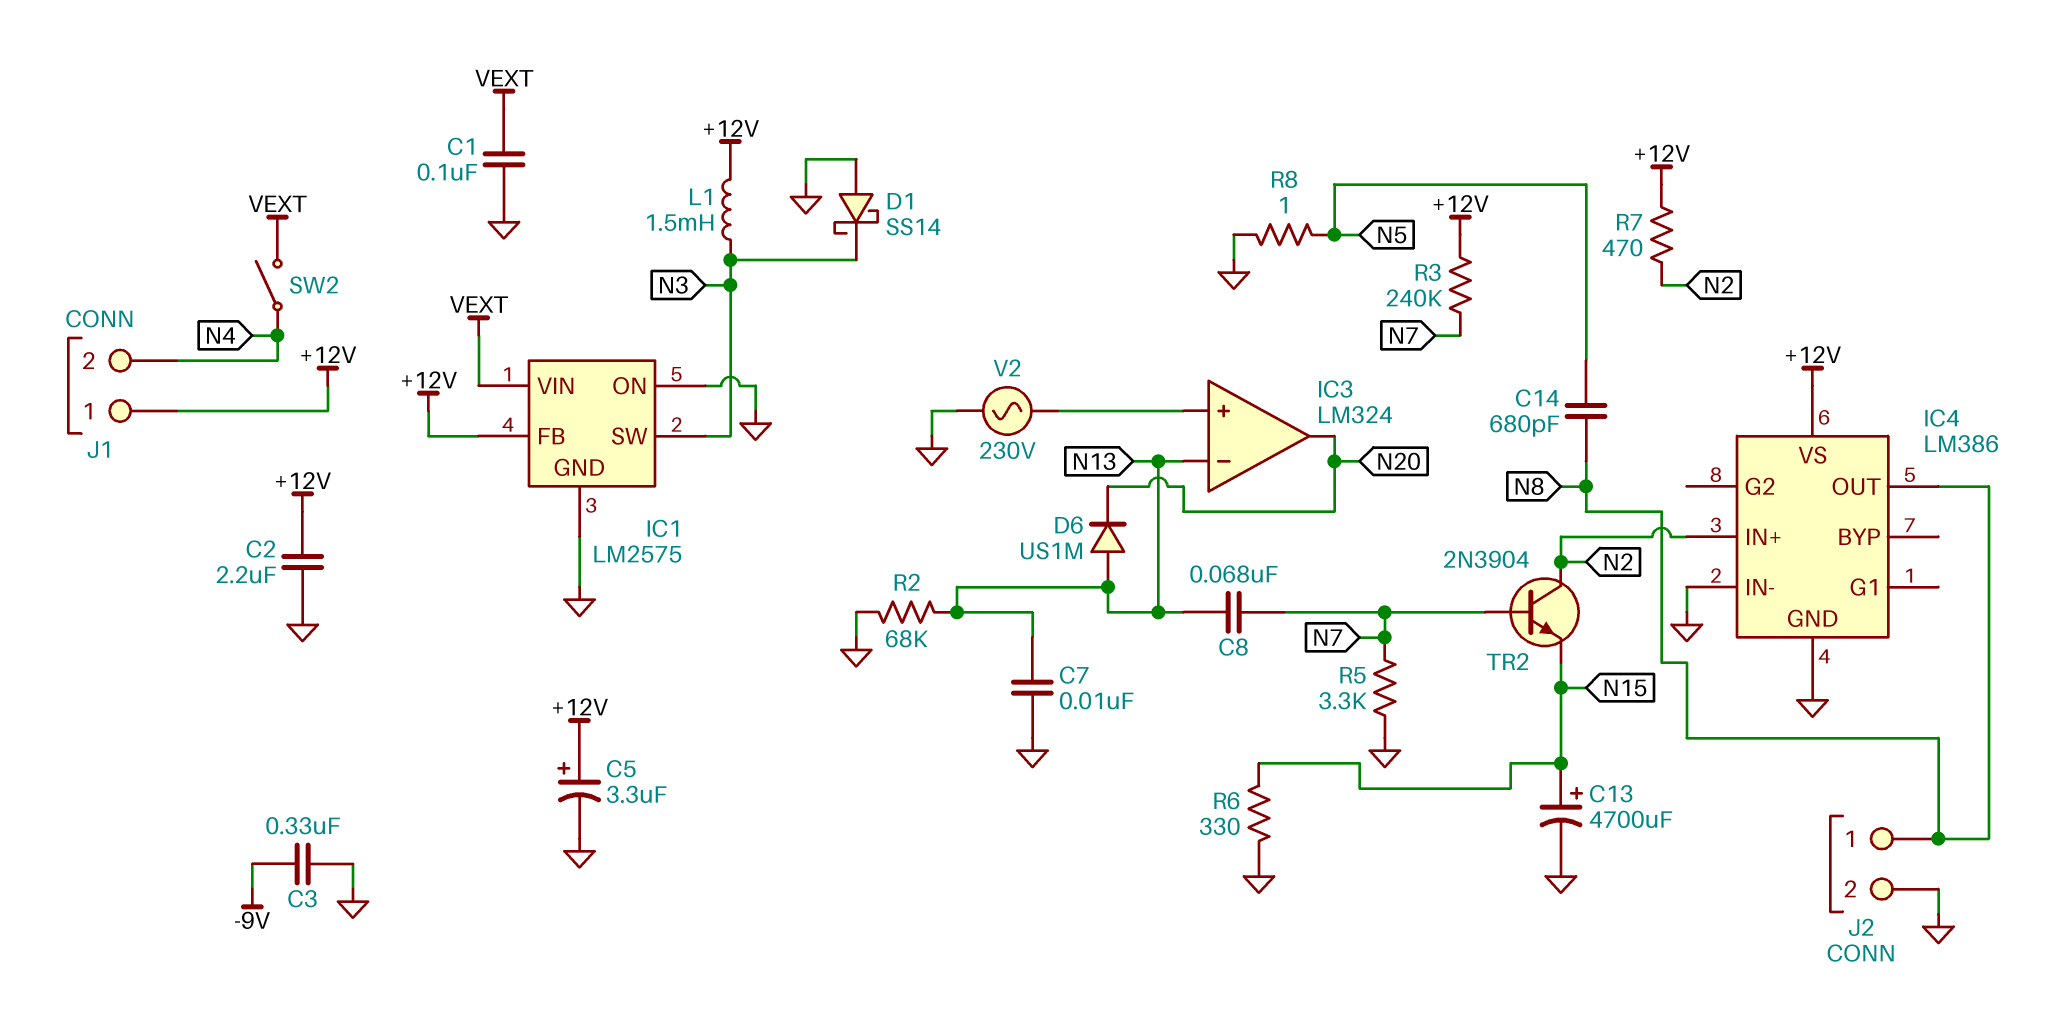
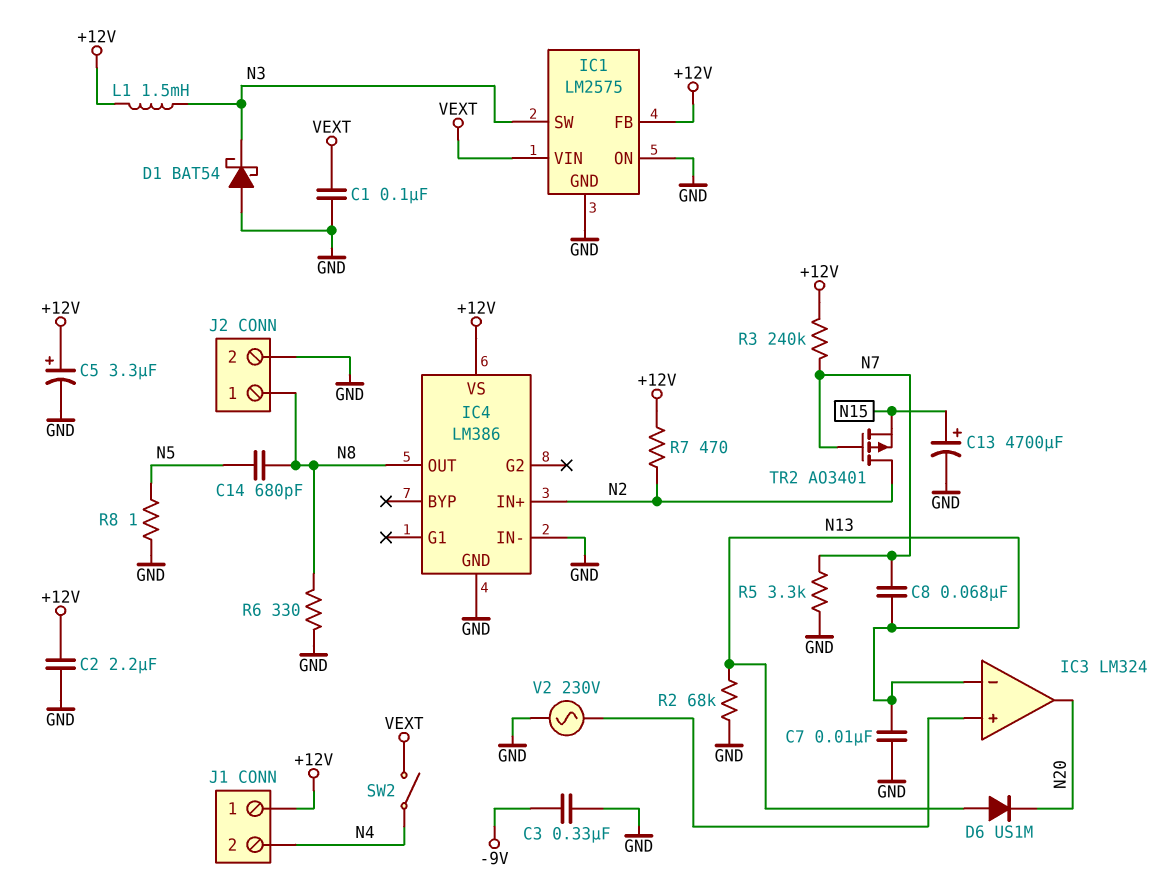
D1: schottky SS14 (A GND, K N3) -> schottky BAT54 (A GND, K N3)
R6: 330 (GND, N15) -> 330 (GND, N8)
TR2: NPN 2N3904 (B N7, C N2, E N15) -> PMOS AO3401 (G N7, D N2, S N15)

